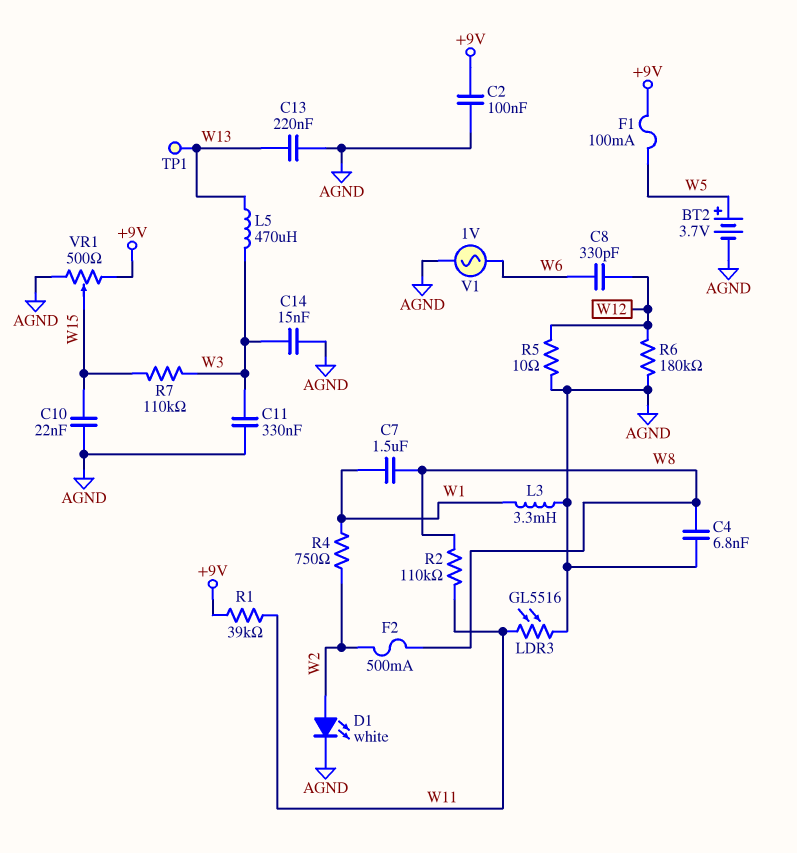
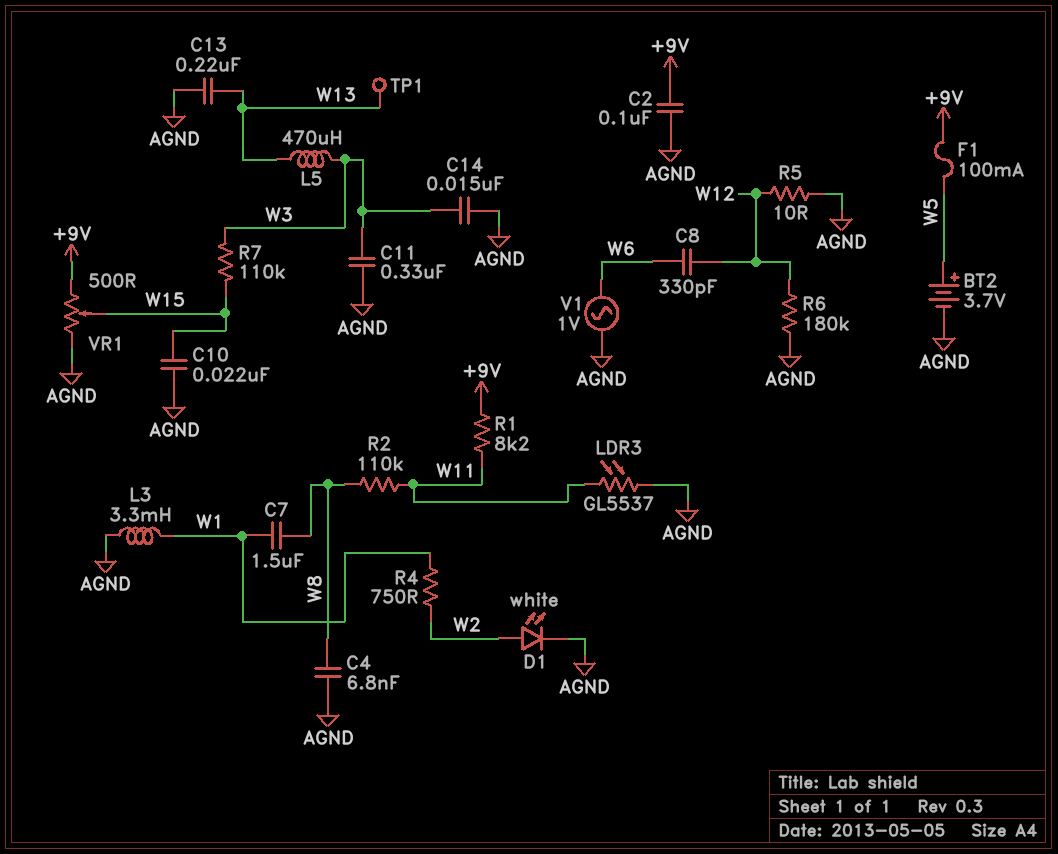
F2: 500mA (W2, W8) -> none
LDR3: GL5516 (AGND, W11) -> GL5537 (AGND, W11)
R1: 39k (+9V, W11) -> 8.2k (+9V, W11)

